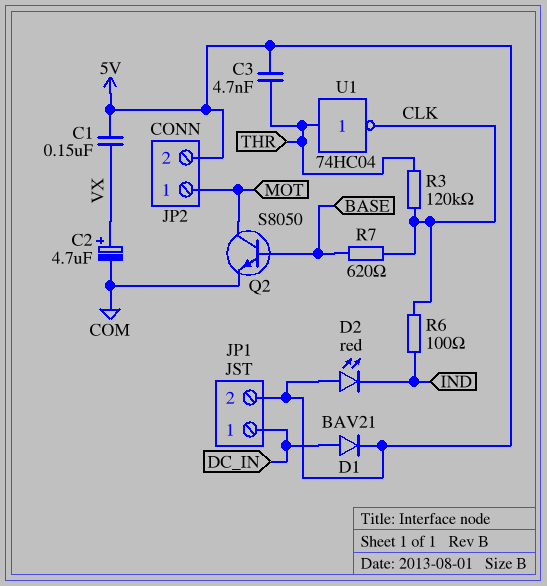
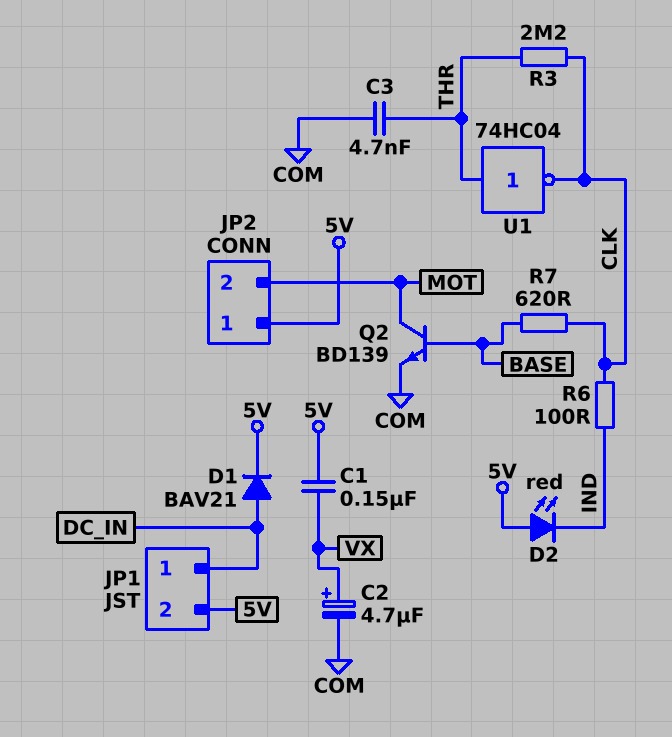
C3: 4.7nF (5V, THR) -> 4.7nF (COM, THR)
JP2 pin 1: MOT -> 5V
JP2 pin 2: 5V -> MOT
Q2: NPN S8050 (B BASE, C MOT, E COM) -> NPN BD139 (B BASE, C MOT, E COM)
R3: 120k (CLK, THR) -> 2.2M (CLK, THR)

